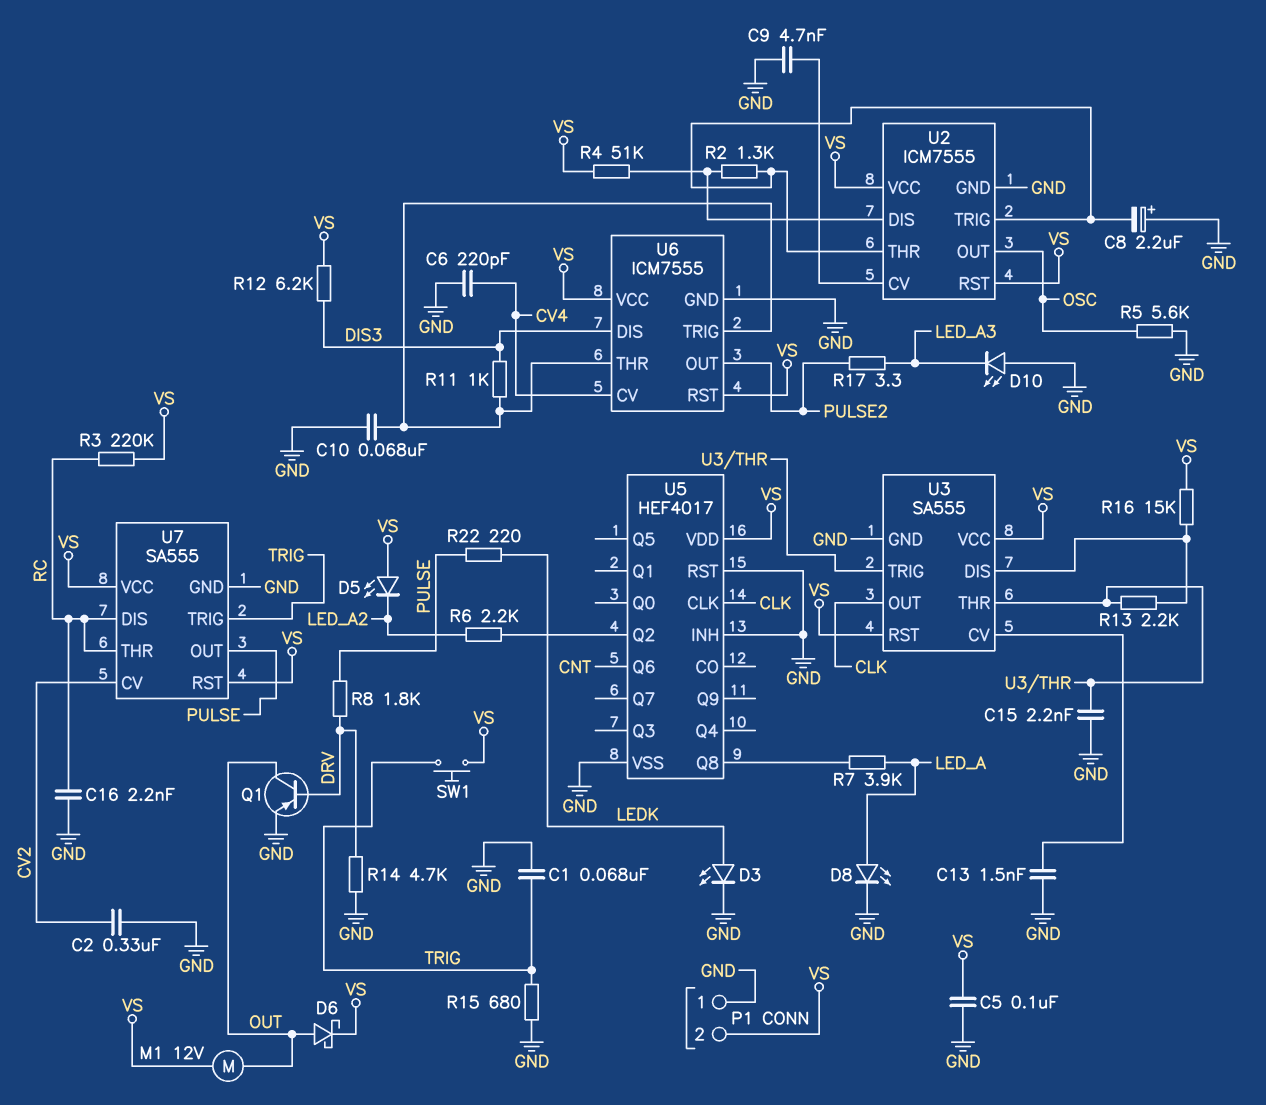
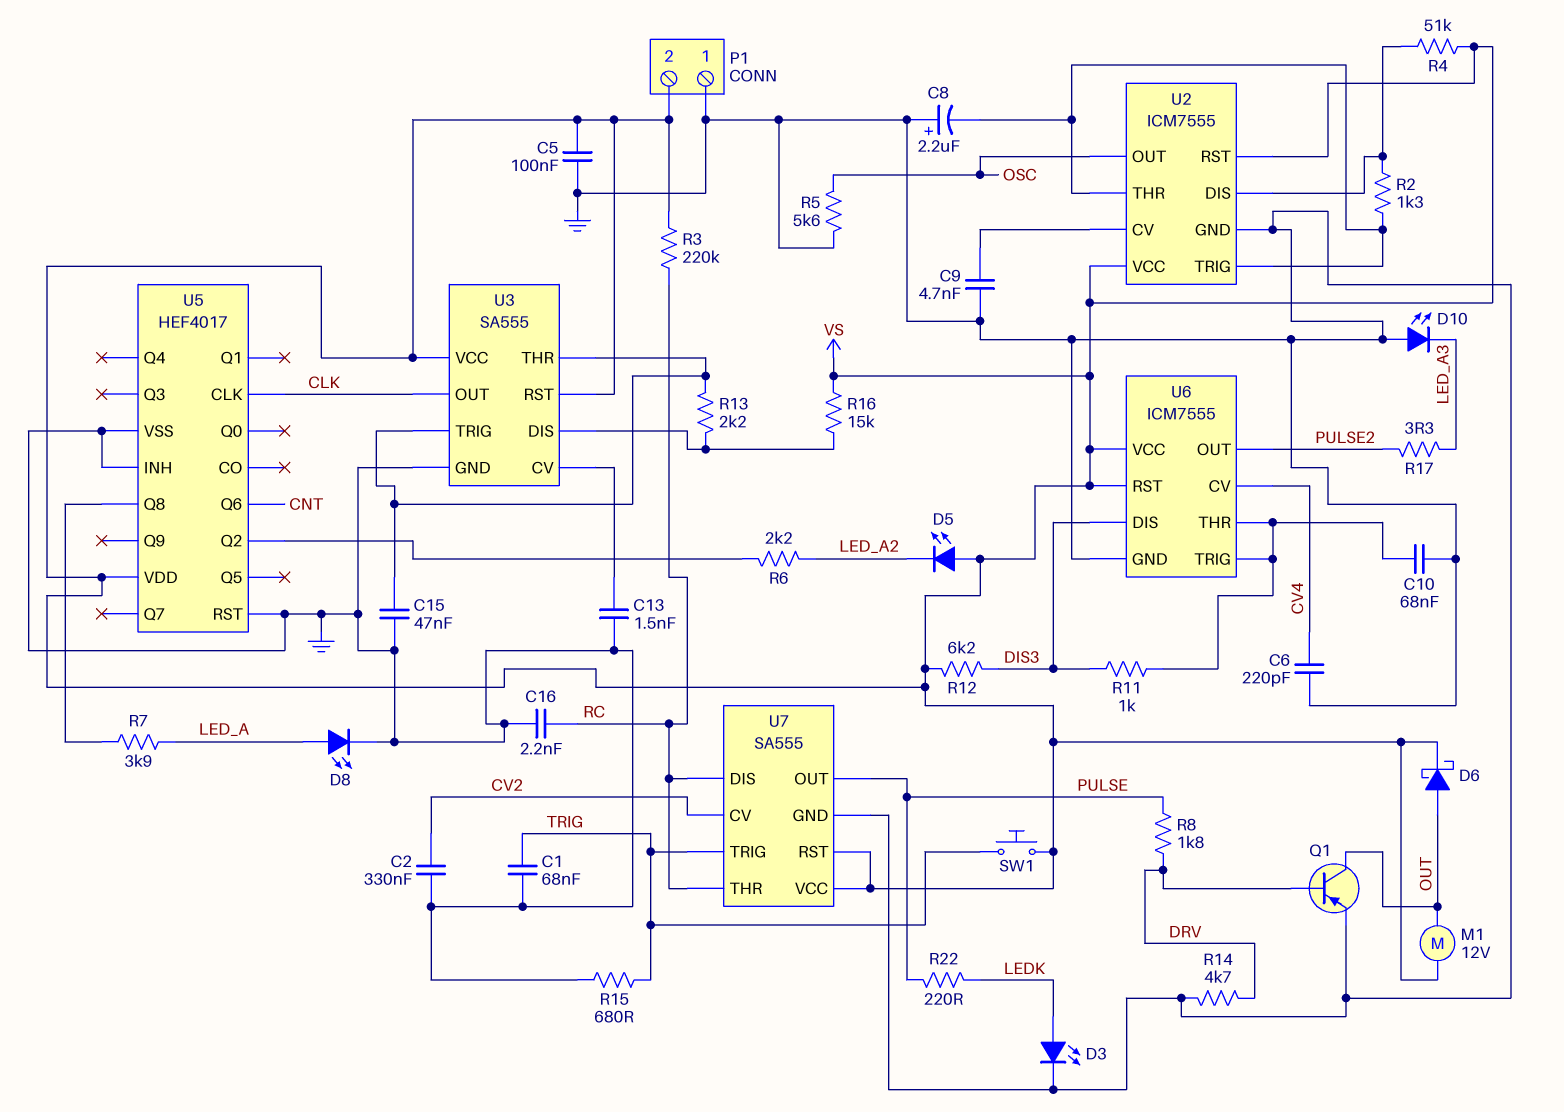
C15: 2.2nF (GND, U3/THR) -> 47nF (GND, U3/THR)

